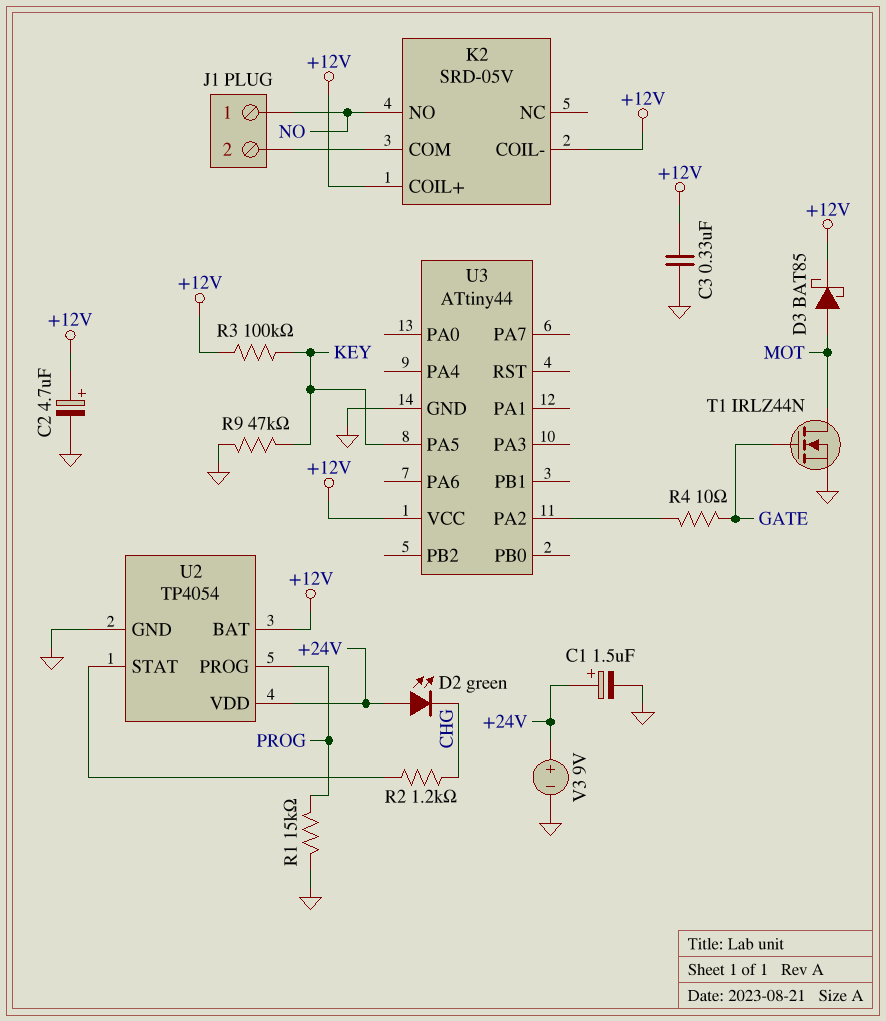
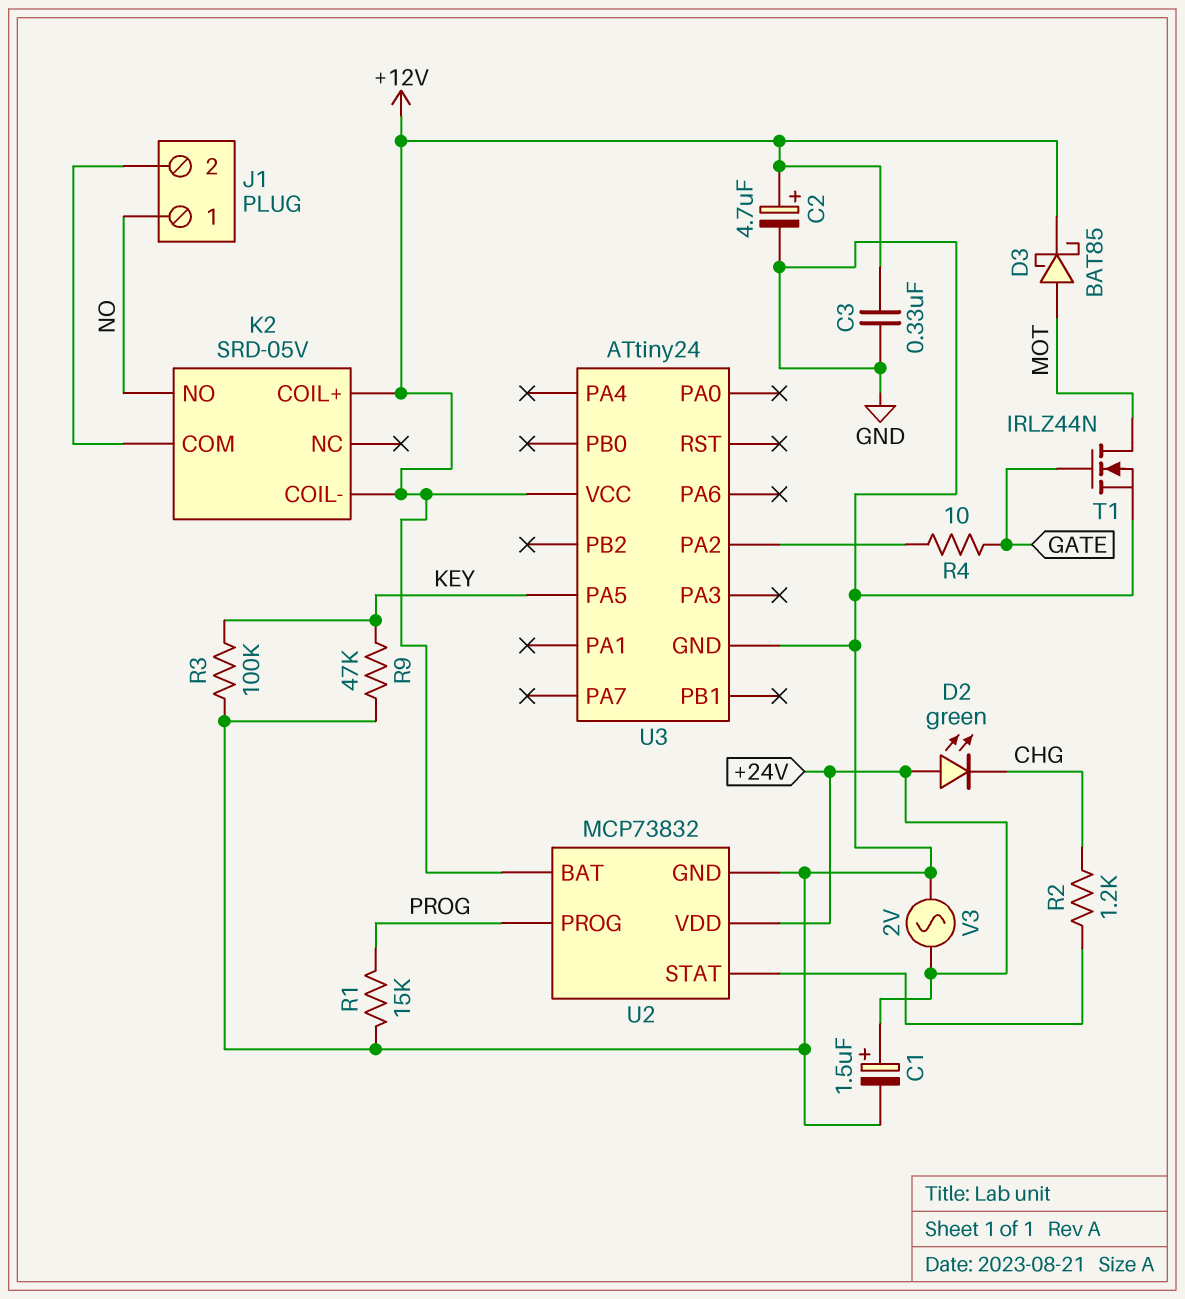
R3: 100k (+12V, KEY) -> 100k (GND, KEY)
U2: TP4054 -> MCP73832
U3: ATtiny44 -> ATtiny24
V3: 9V (plus +24V, minus GND) -> AC 2V (+24V, GND)

